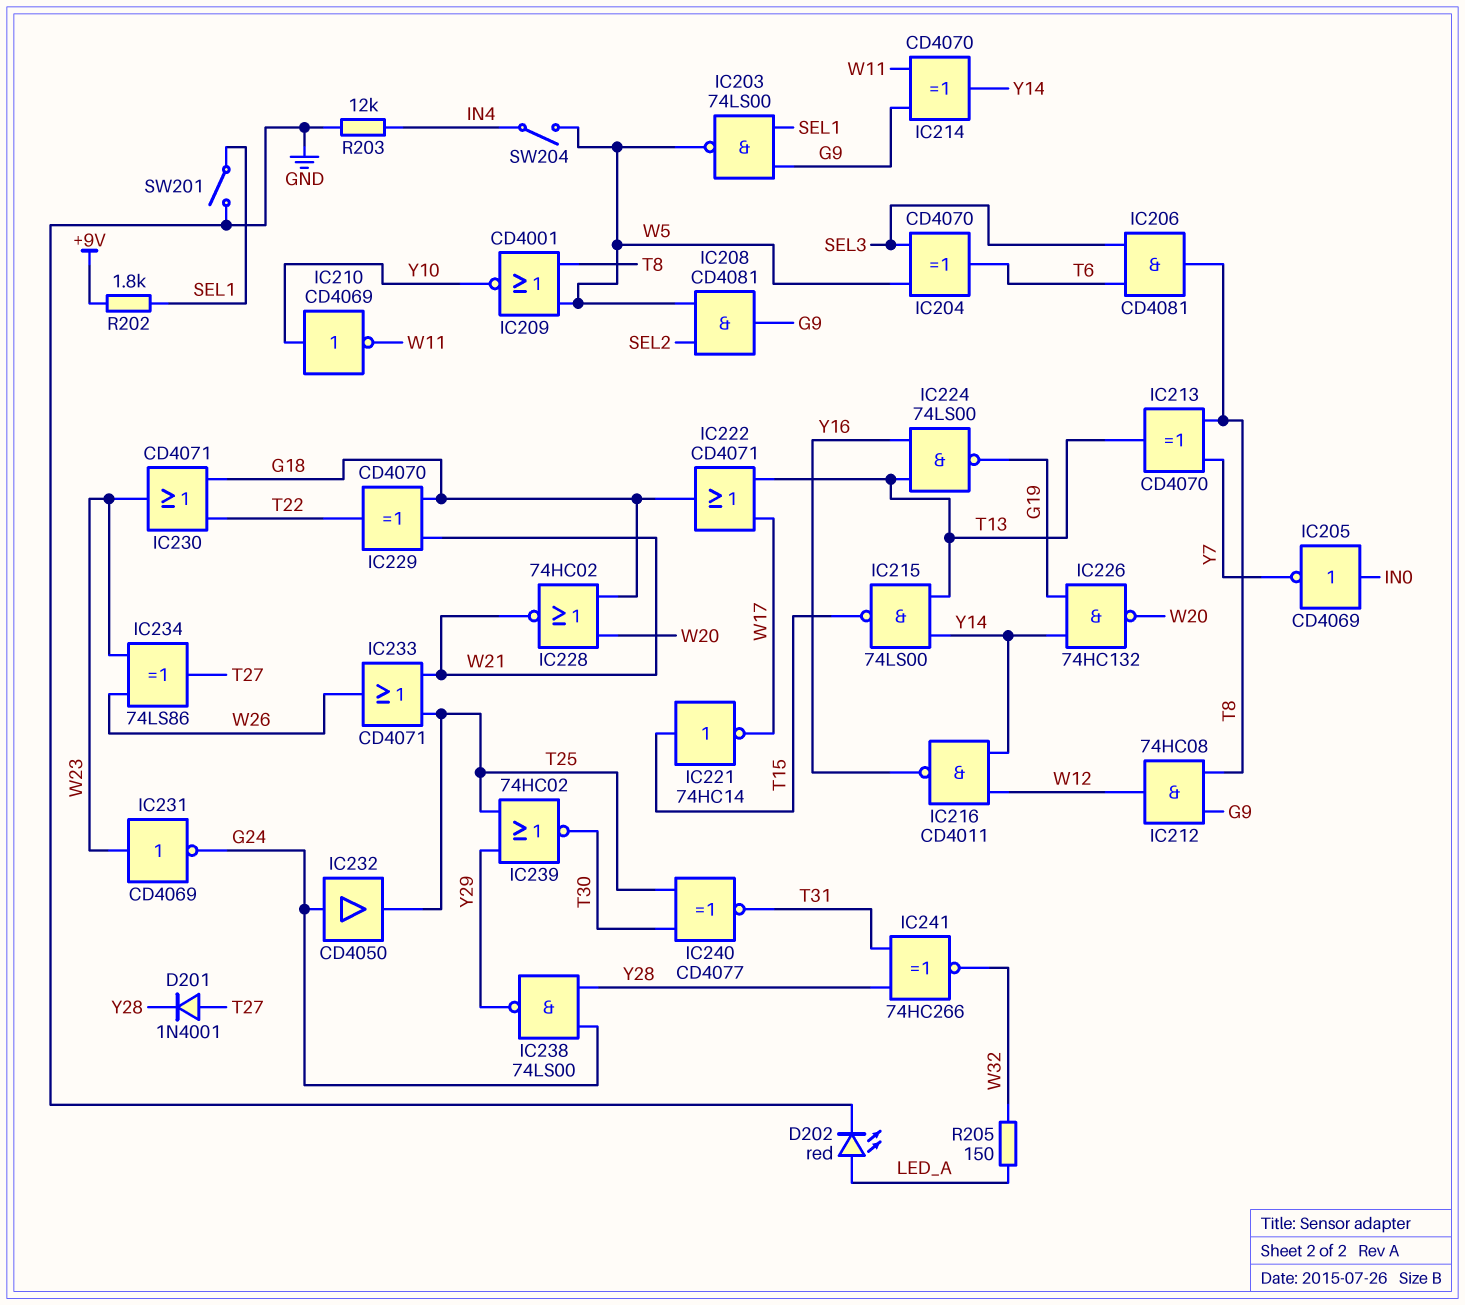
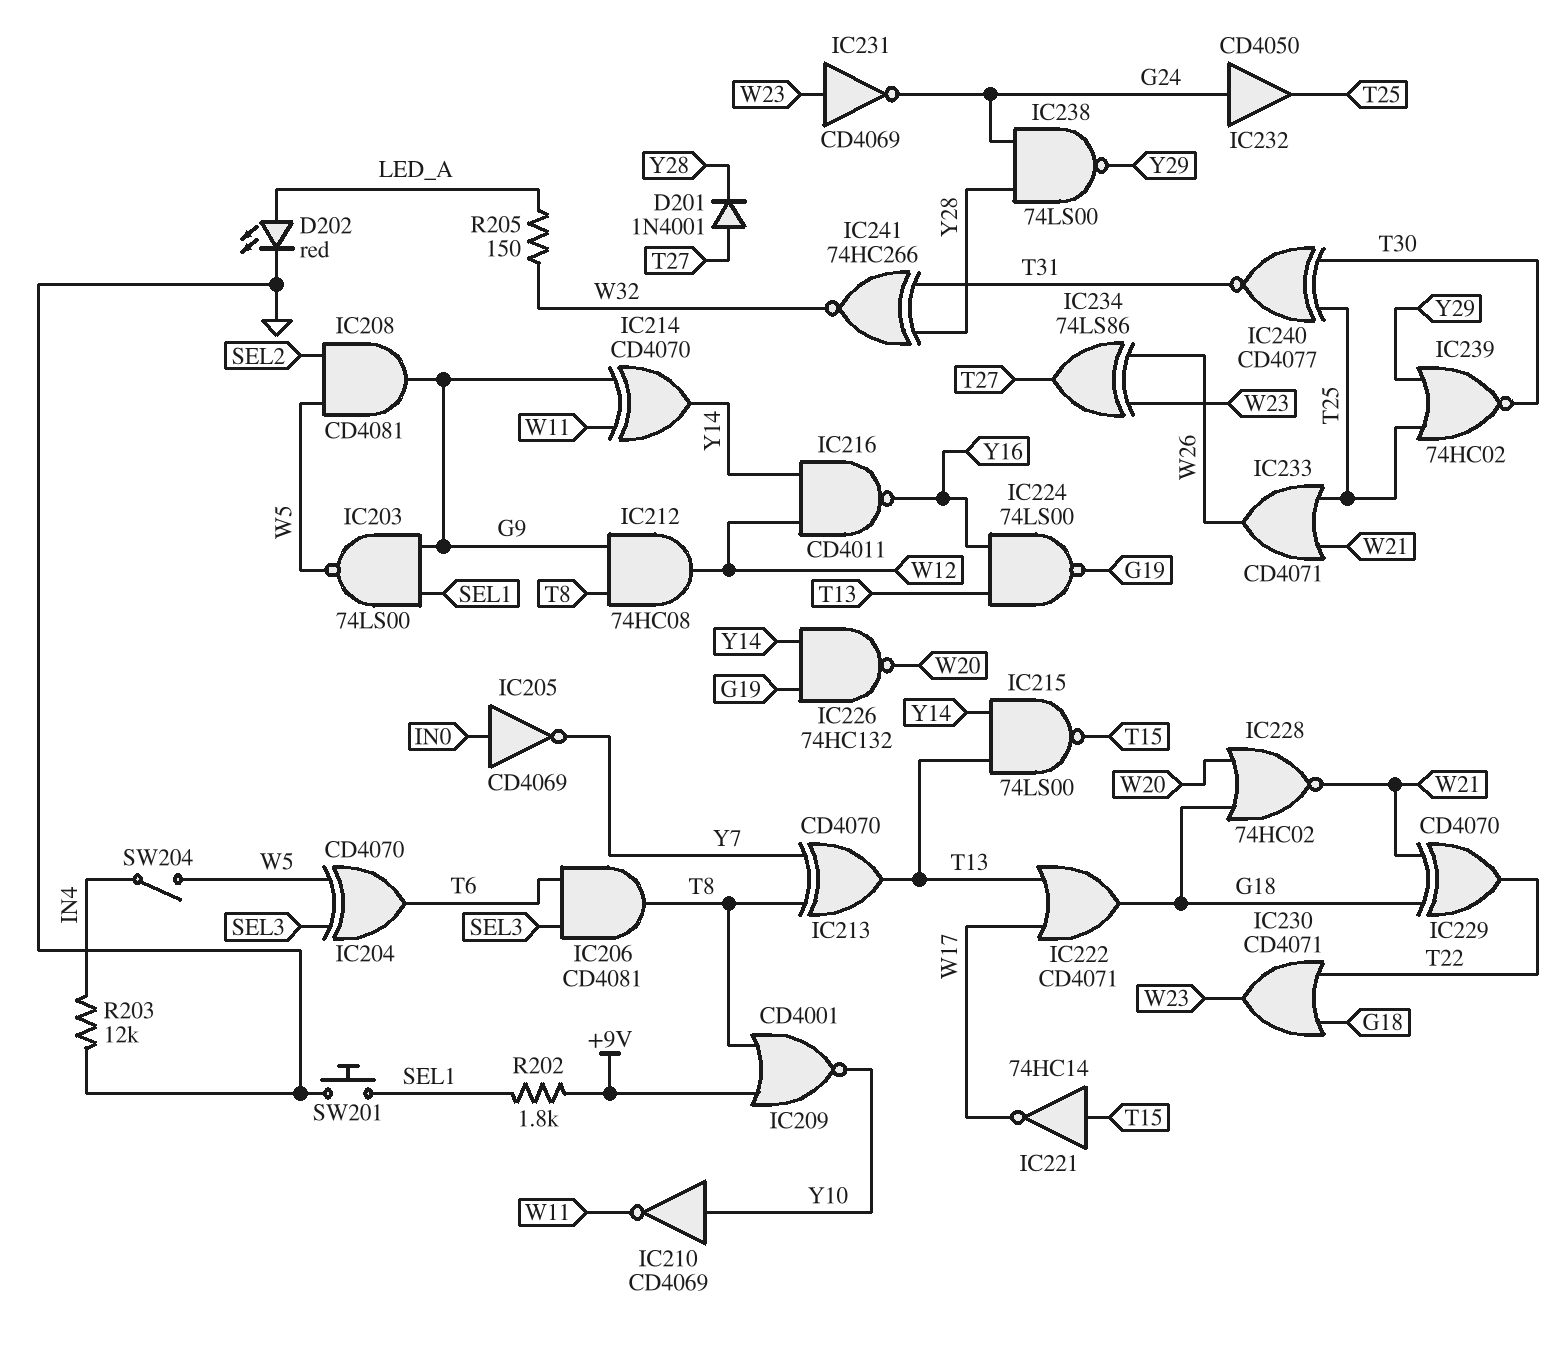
IC209: NOR CD4001 (in T8, in W5, out Y10) -> NOR CD4001 (in +9V, in T8, out Y10)
SW201: switch (GND, SEL1) -> button (GND, SEL1)

